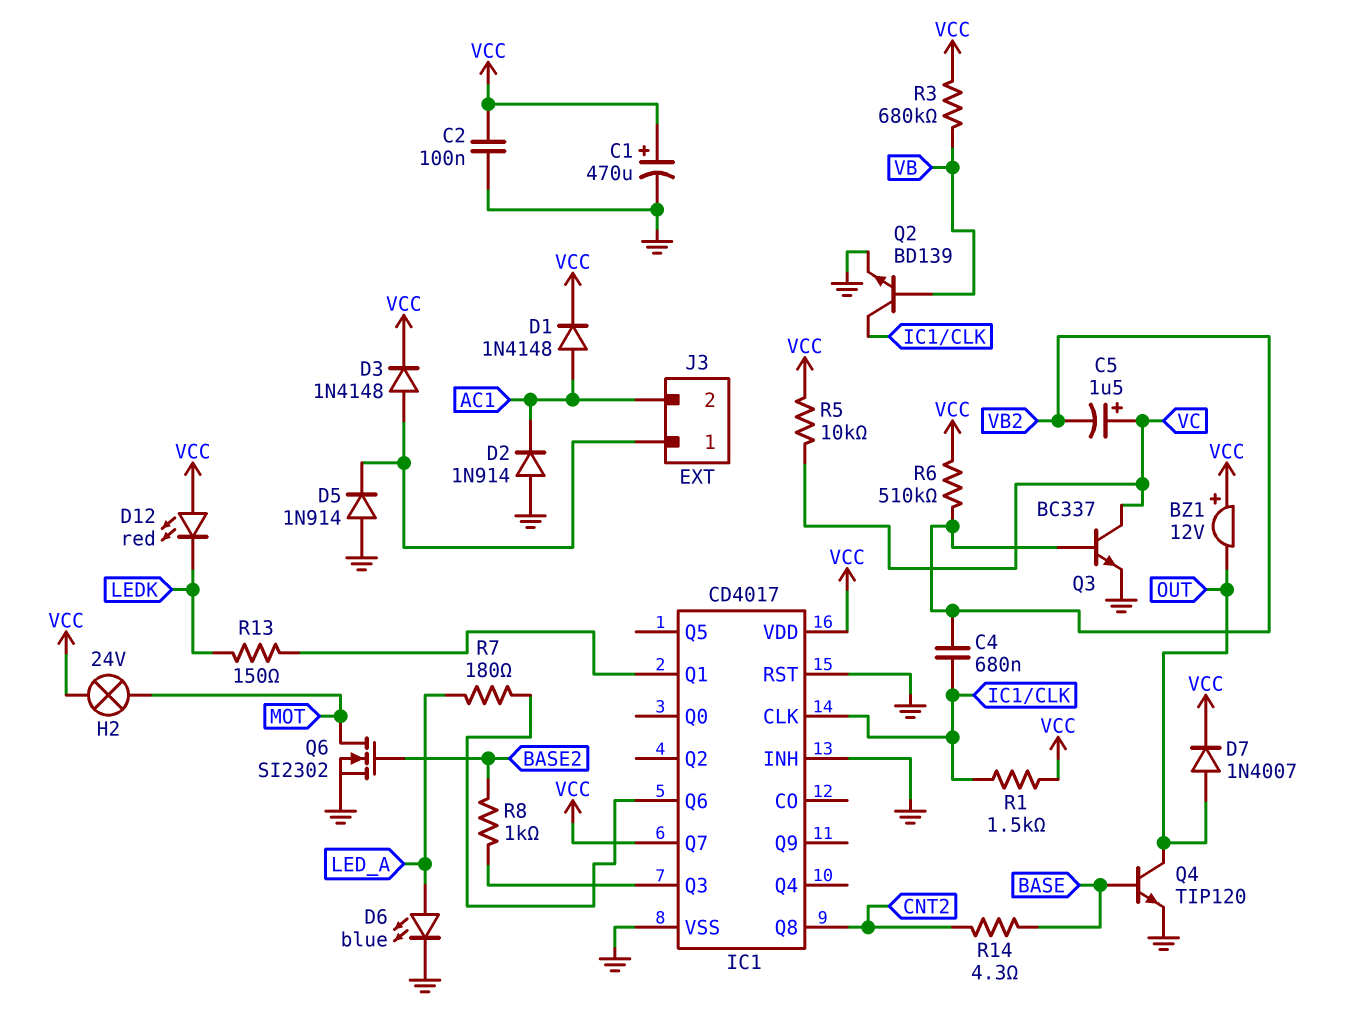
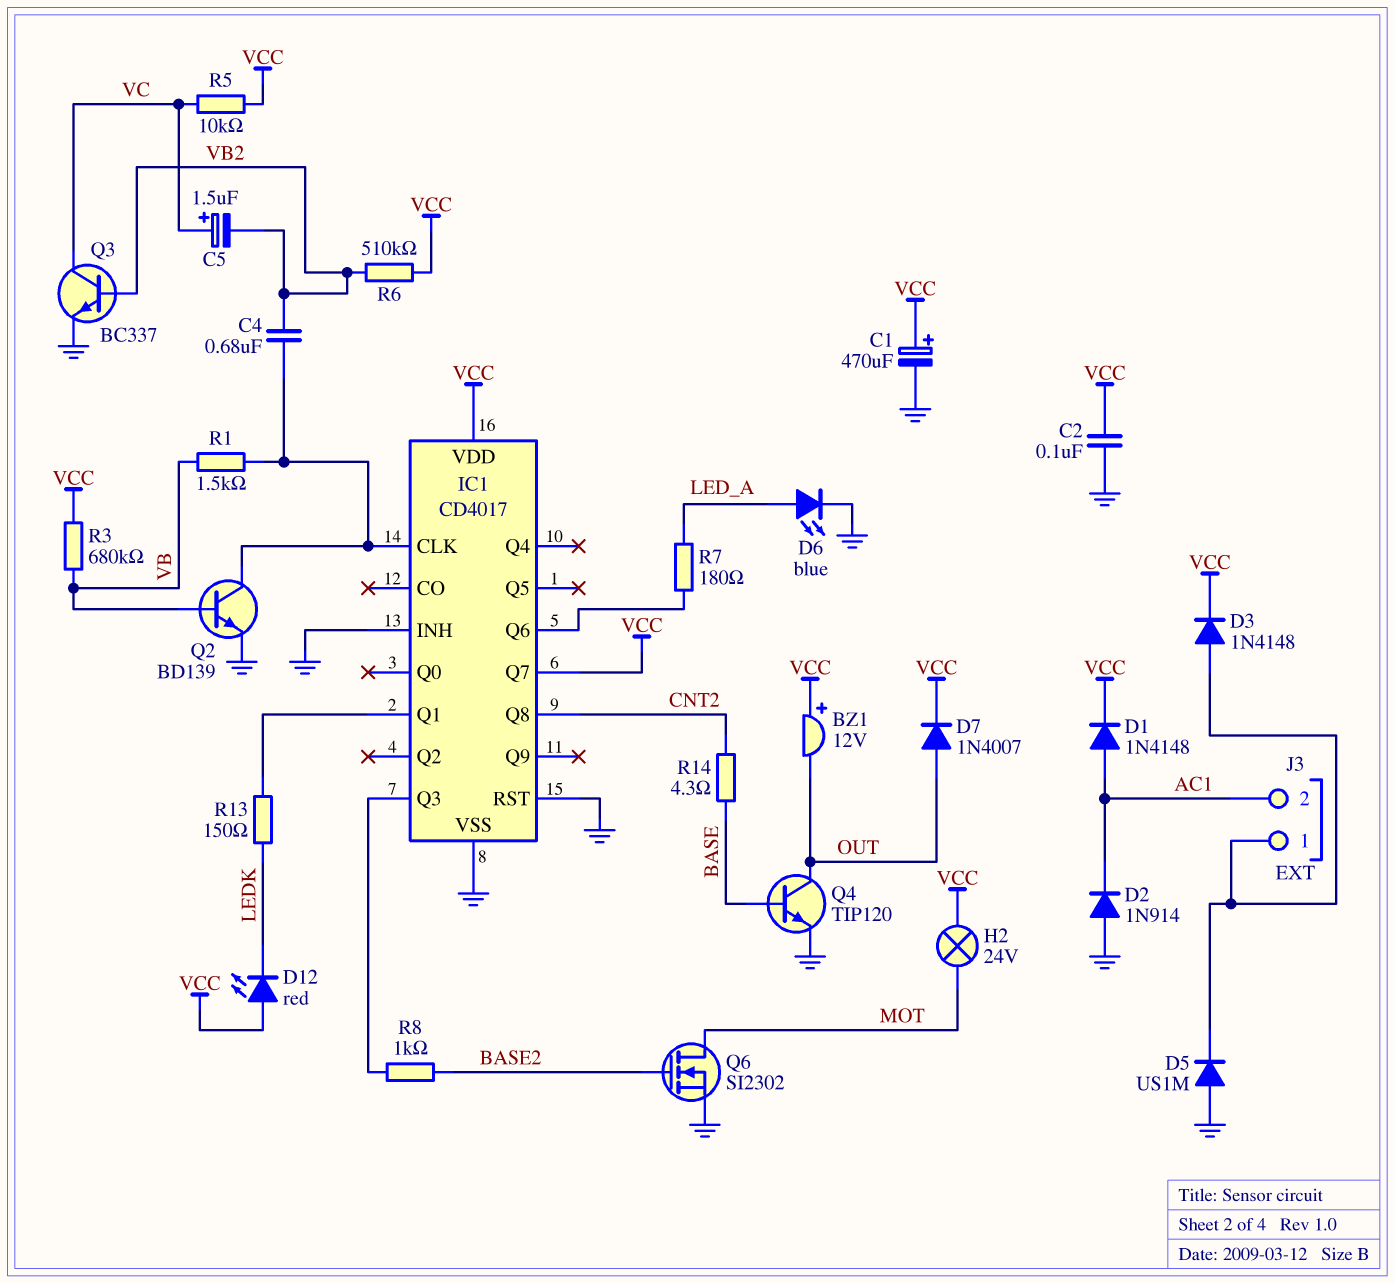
D5: diode 1N914 (A GND, K J3/1) -> diode US1M (A GND, K J3/1)
R1: 1.5k (IC1/CLK, VCC) -> 1.5k (IC1/CLK, VB)

